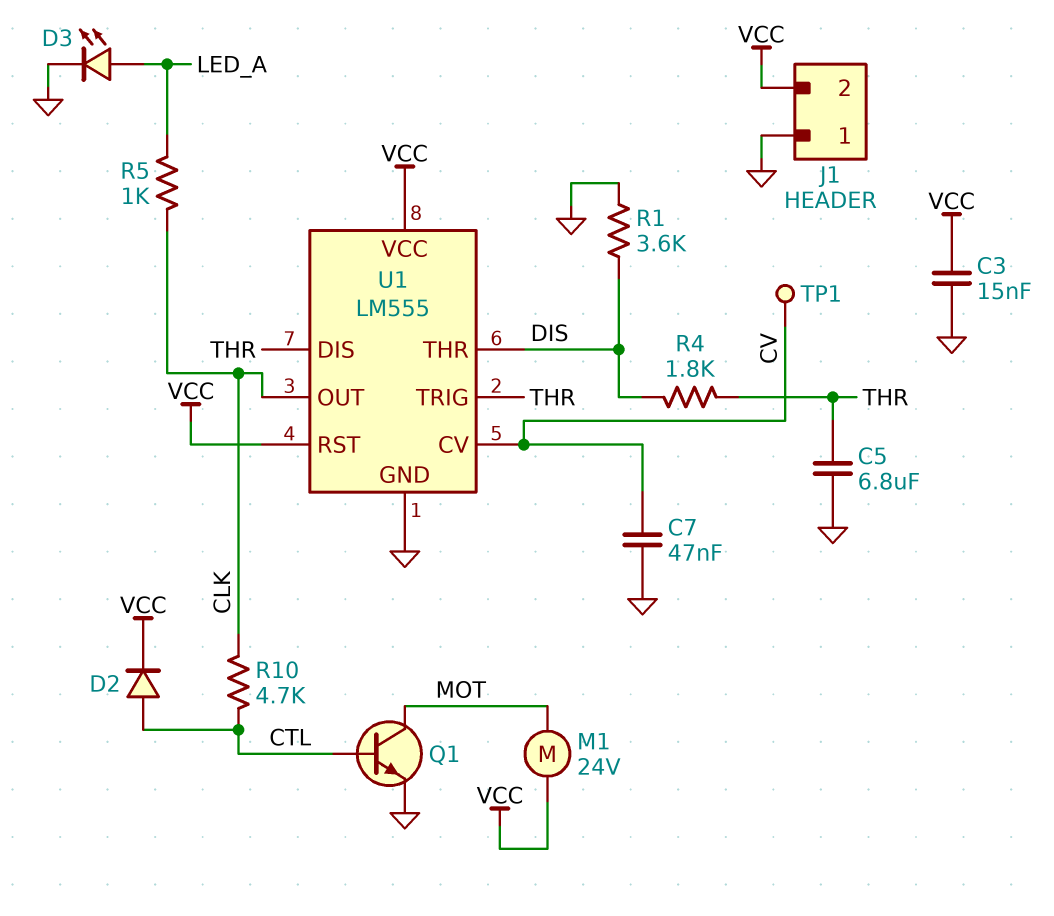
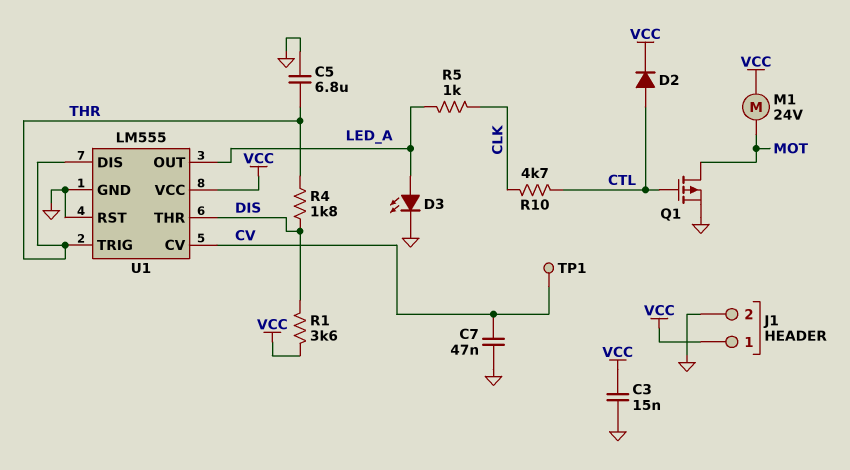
J1 pin 1: GND -> VCC
J1 pin 2: VCC -> GND
Q1: NPN (B CTL, C MOT, E GND) -> PMOS (G CTL, D MOT, S GND)
R1: 3.6k (DIS, GND) -> 3.6k (DIS, VCC)
U1 pin OUT: CLK -> LED_A
U1 pin RST: VCC -> GND

